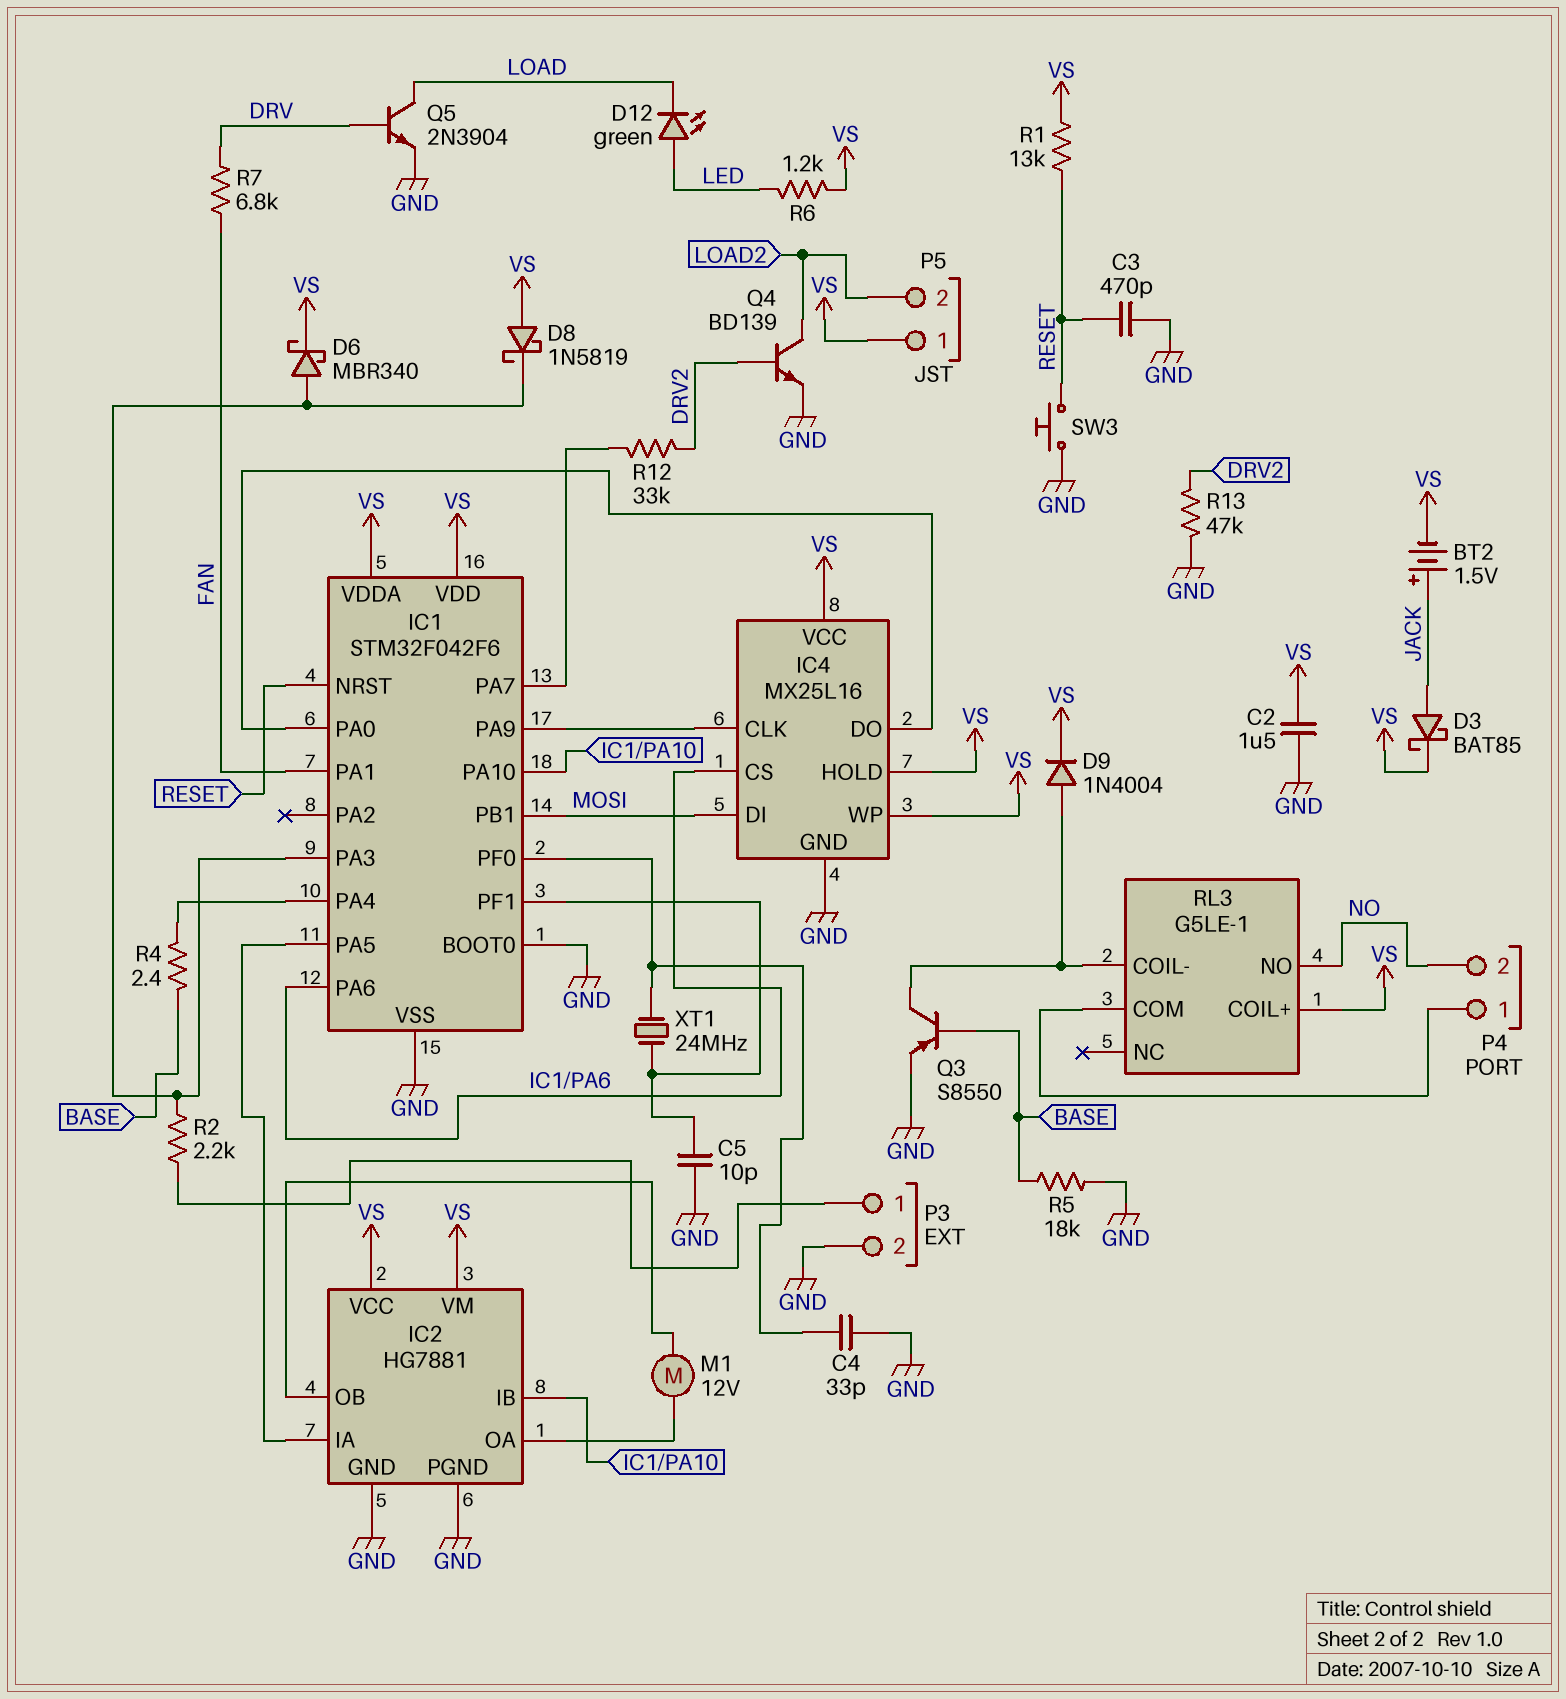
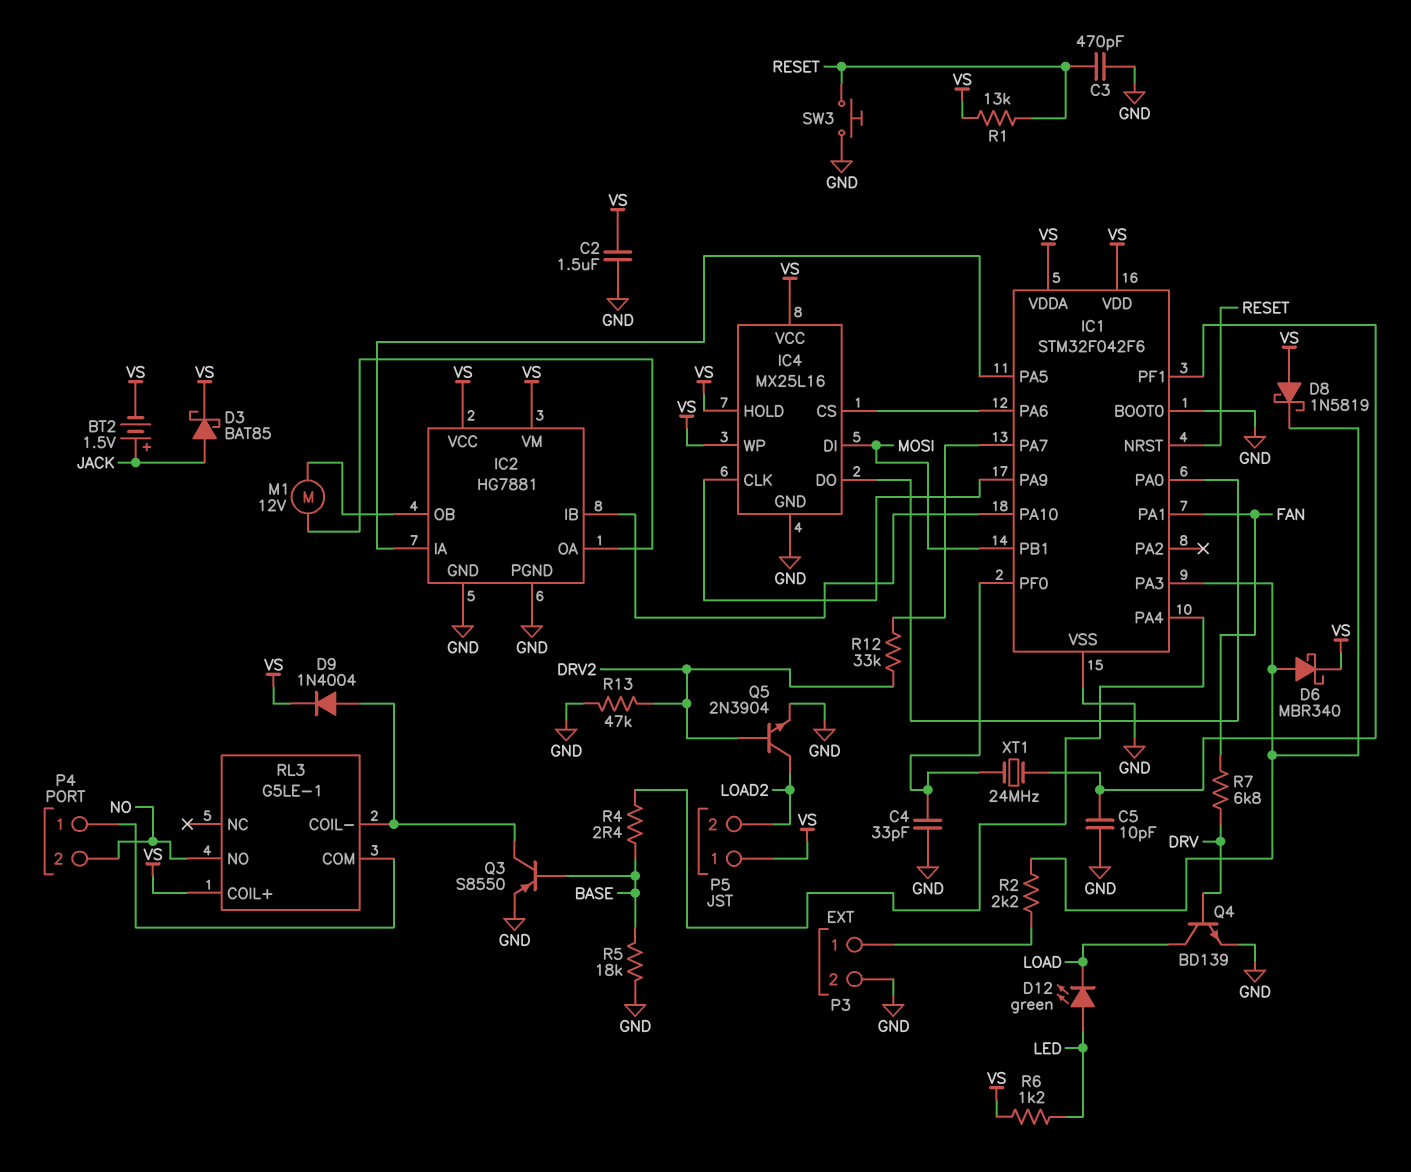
Q4: NPN BD139 (B DRV2, C LOAD2, E GND) -> NPN BD139 (B DRV, C LOAD, E GND)
Q5: NPN 2N3904 (B DRV, C LOAD, E GND) -> NPN 2N3904 (B DRV2, C LOAD2, E GND)

